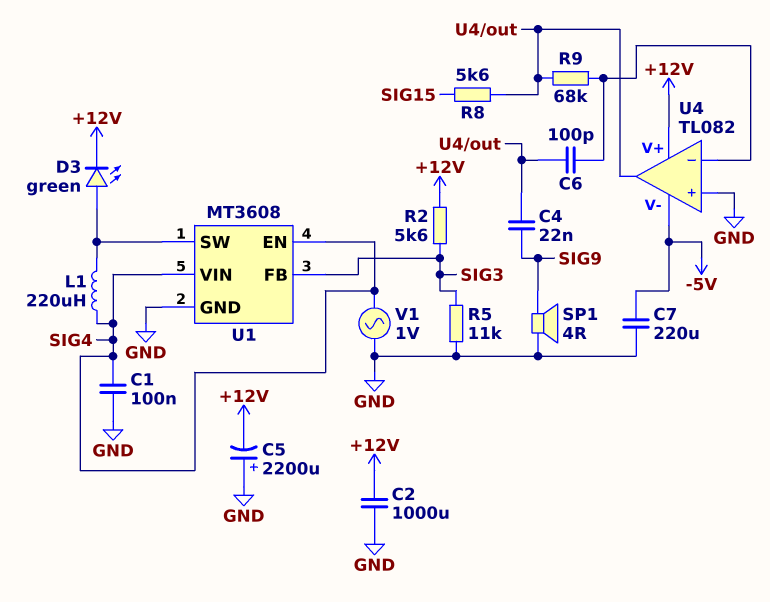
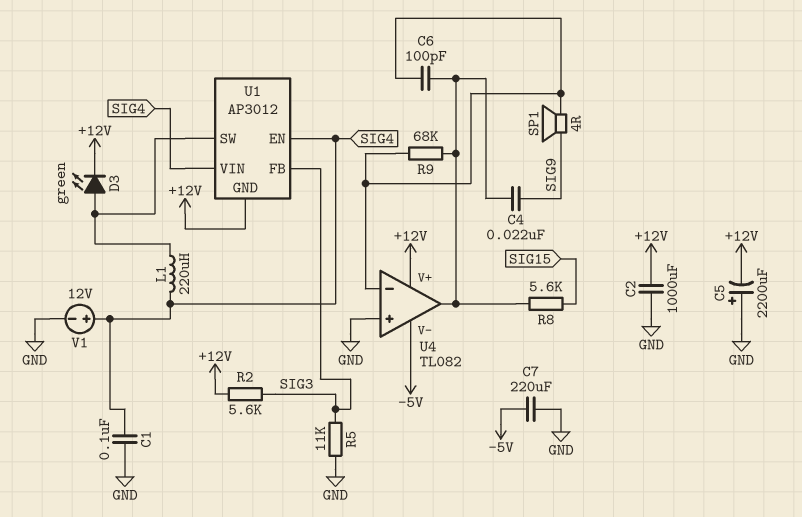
SP1: speaker 4R (GND, SIG9) -> speaker 4R (SIG9, U4/in-)
U1: MT3608 -> AP3012
U1 pin GND: GND -> +12V
V1: AC 1V (GND, SIG4) -> 12V (plus SIG4, minus GND)

